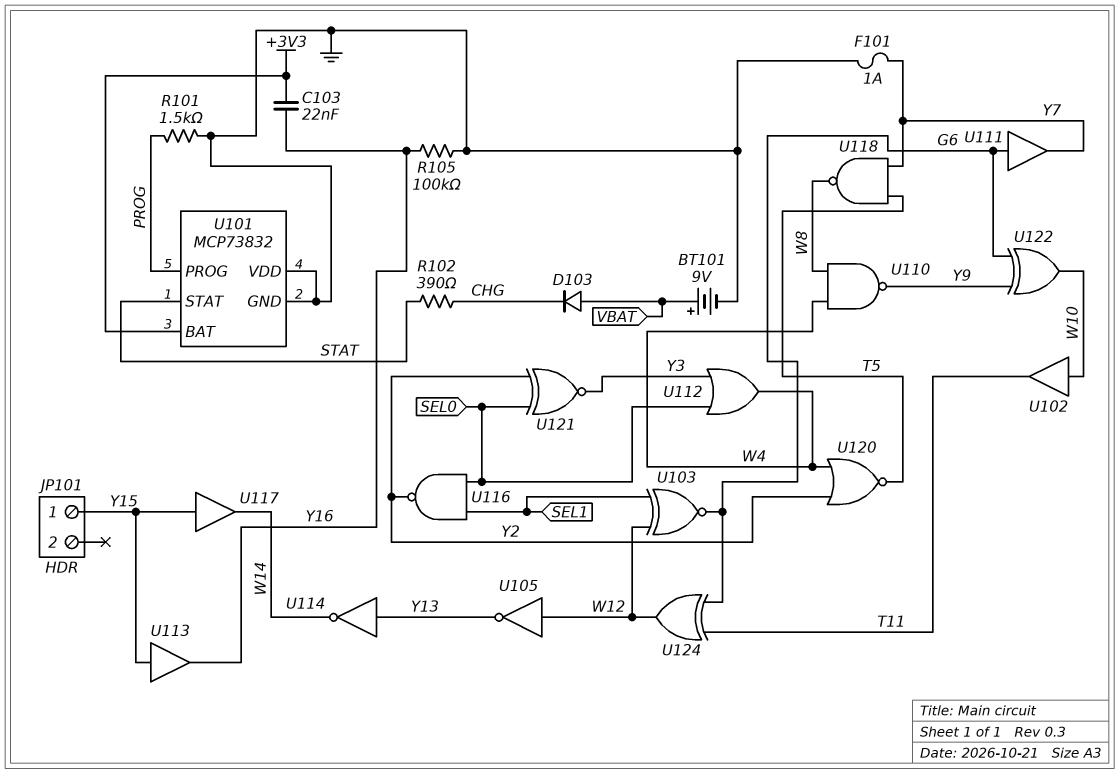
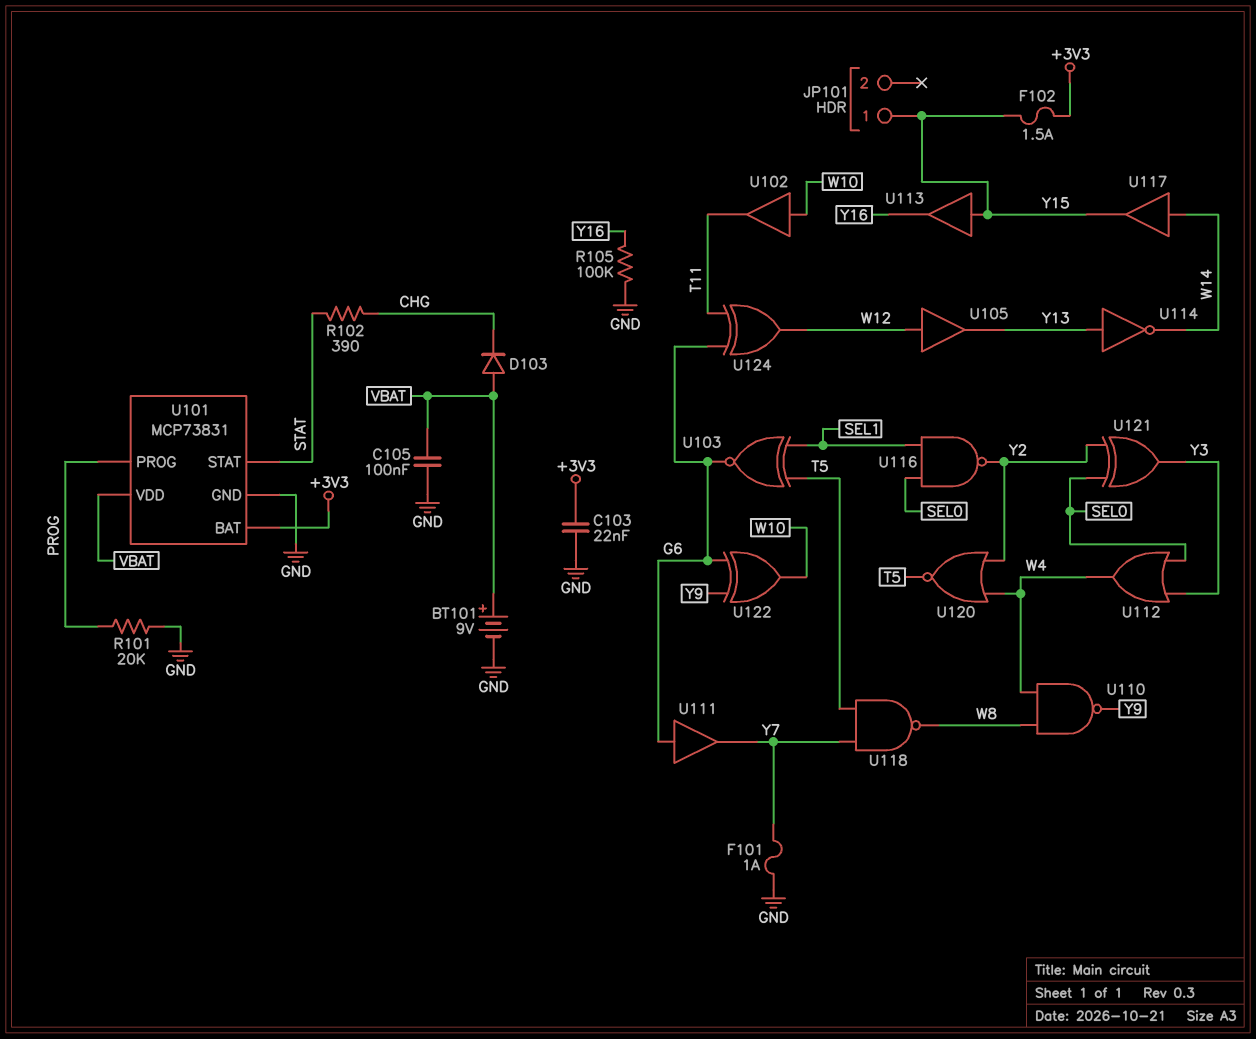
C103: 22nF (+3V3, Y16) -> 22nF (+3V3, GND)
C105: none -> 100nF (GND, VBAT)
F102: none -> 1.5A (+3V3, Y15)
R101: 1.5k (GND, PROG) -> 20k (GND, PROG)
U101: MCP73832 -> MCP73831
U101 pin VDD: GND -> VBAT
U103: XNOR (in SEL1, in W12, out G6) -> XNOR (in SEL1, in T5, out G6)
U105: NOT (in W12, out Y13) -> buffer (in W12, out Y13)
U117: buffer (in Y15, out W14) -> buffer (in W14, out Y15)
U121: XNOR (in SEL0, in Y2, out Y3) -> XOR (in SEL0, in Y2, out Y3)

